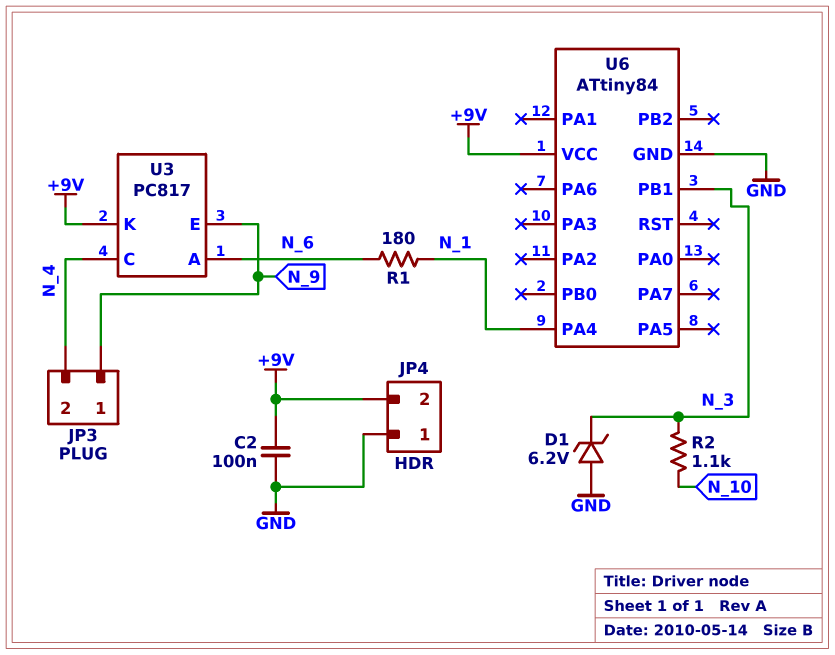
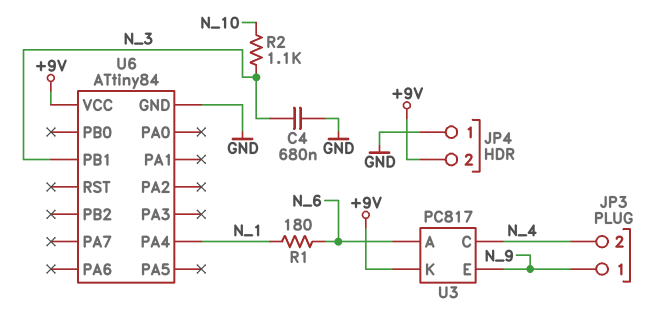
C2: 100nF (+9V, GND) -> none
C4: none -> 680nF (GND, N_3)
D1: zener 6.2V (A GND, K N_3) -> none

